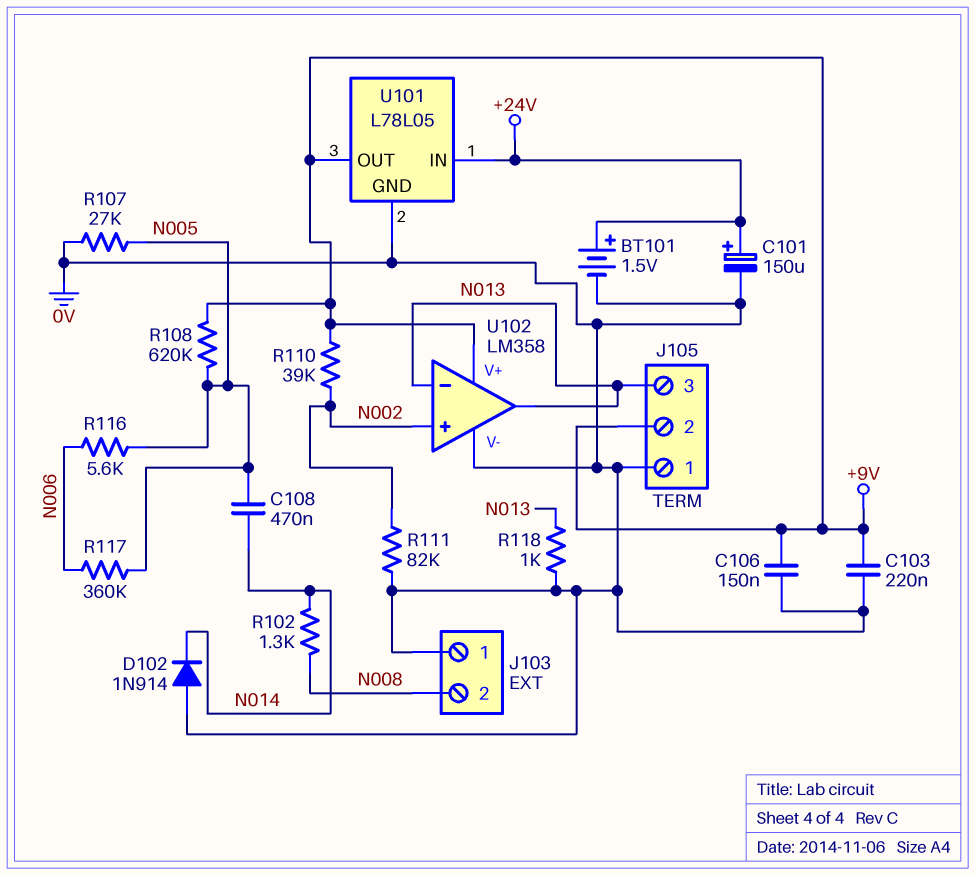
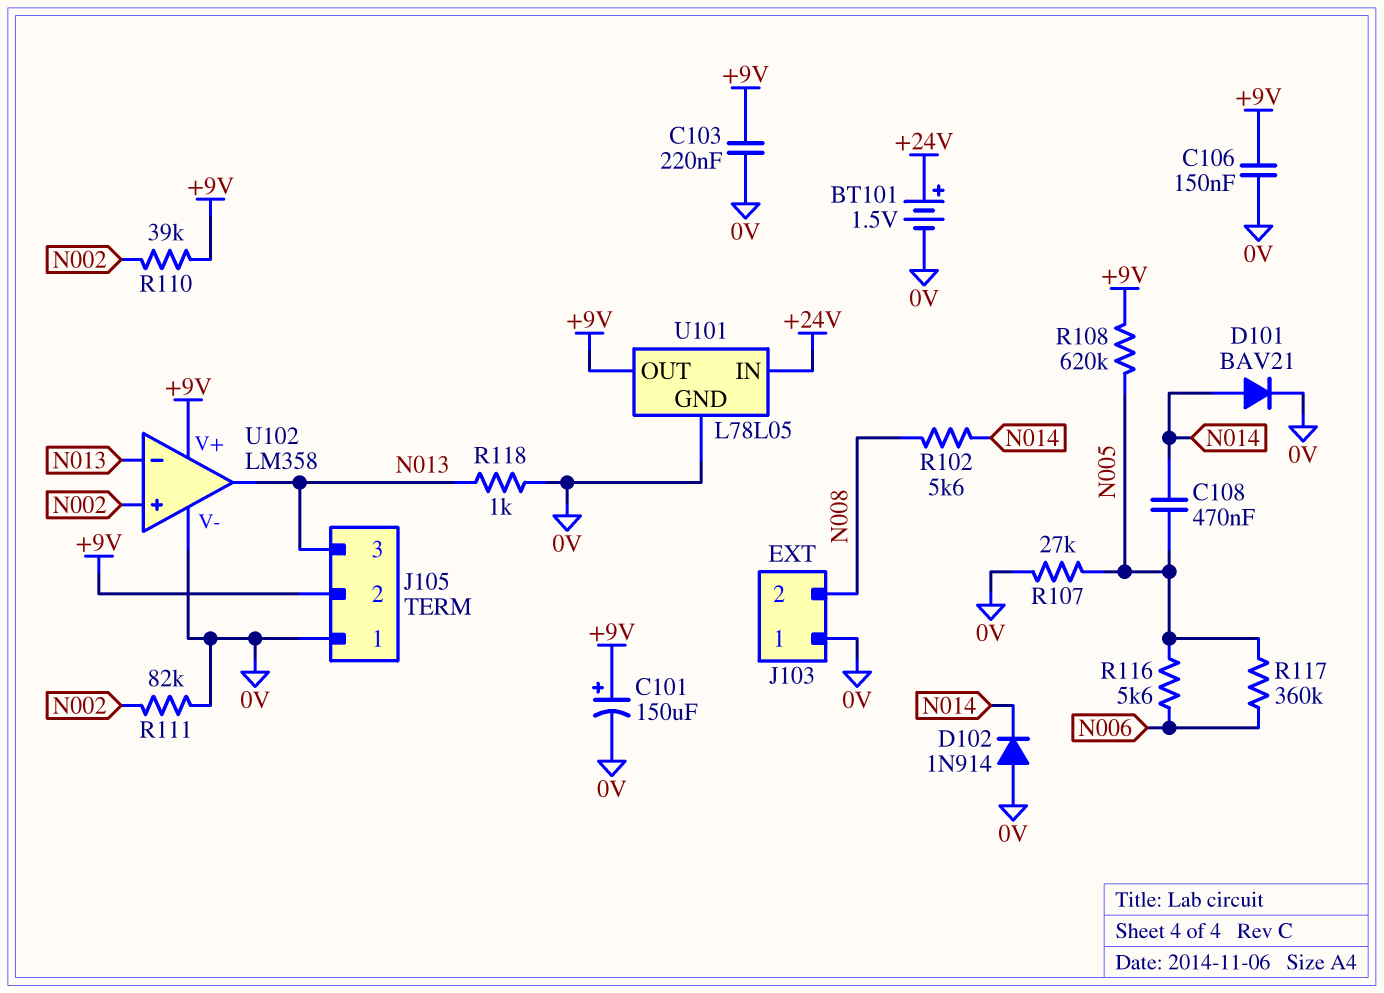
C101: 150uF (plus +24V, minus 0V) -> 150uF (plus +9V, minus 0V)
D101: none -> diode BAV21 (A N014, K 0V)
R102: 1.3k (N008, N014) -> 5.6k (N008, N014)

